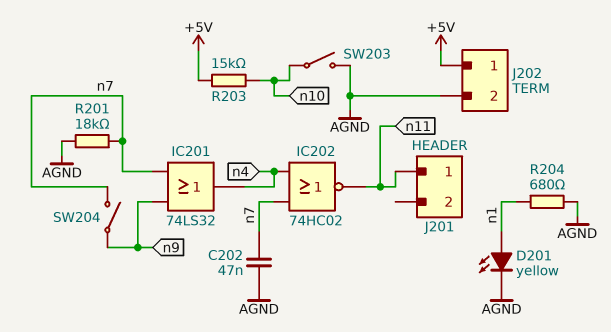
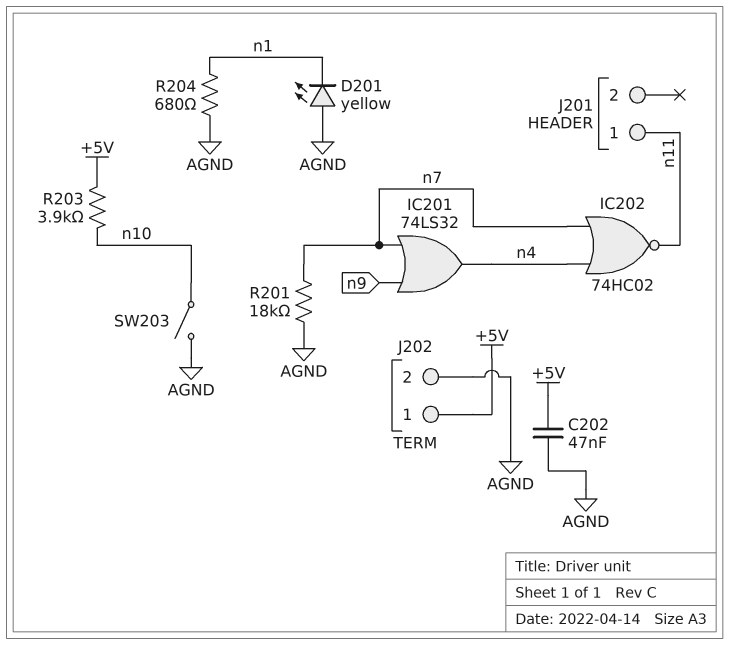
C202: 47nF (AGND, n7) -> 47nF (+5V, AGND)
D201: LED yellow (A n1, K AGND) -> LED yellow (A AGND, K n1)
R203: 15k (+5V, n10) -> 3.9k (+5V, n10)
SW204: switch (n7, n9) -> none

